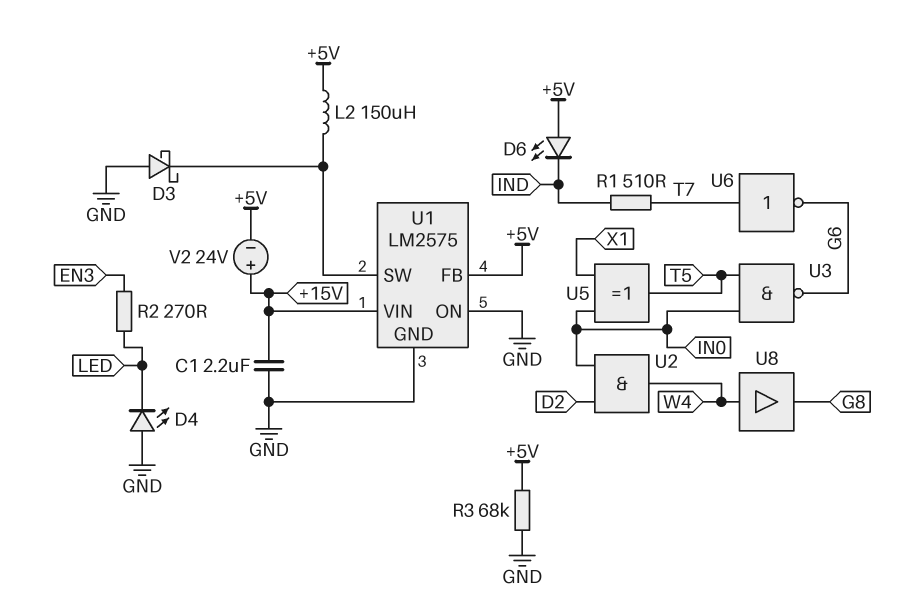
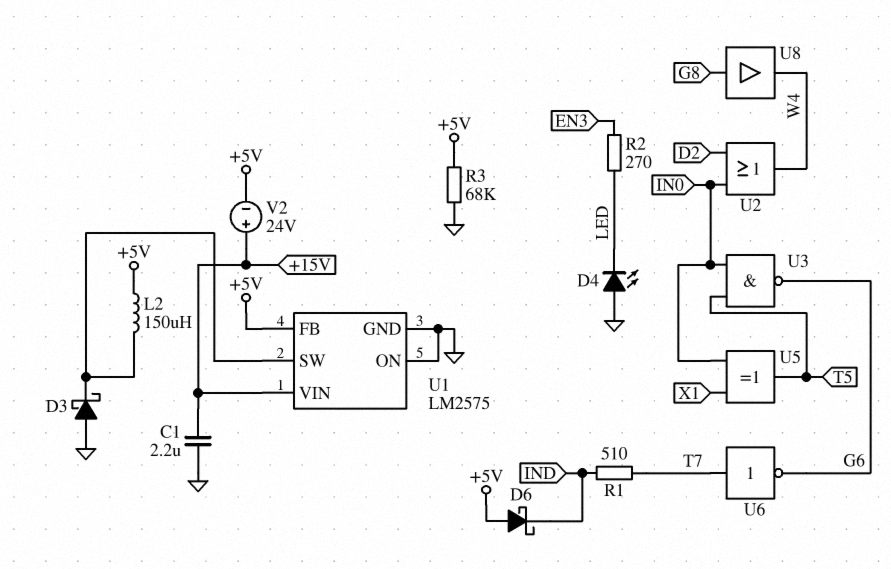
D6: LED (A +5V, K IND) -> schottky (A +5V, K IND)
U2: AND (in D2, in IN0, out W4) -> OR (in D2, in IN0, out W4)
U8: buffer (in W4, out G8) -> buffer (in G8, out W4)

